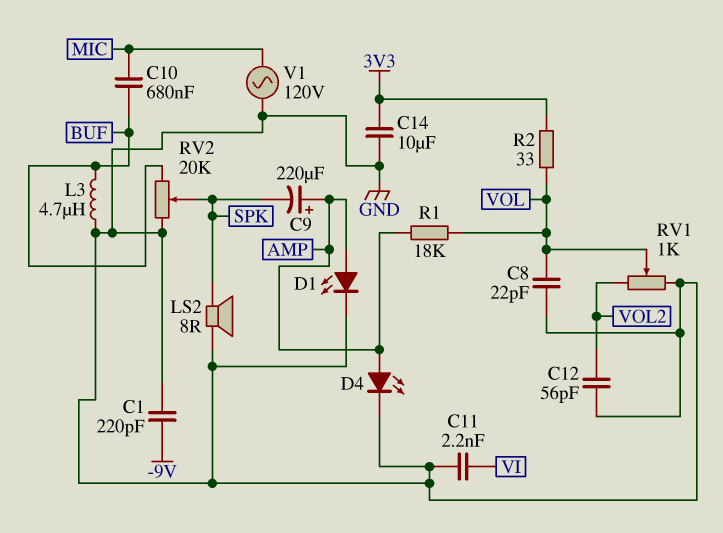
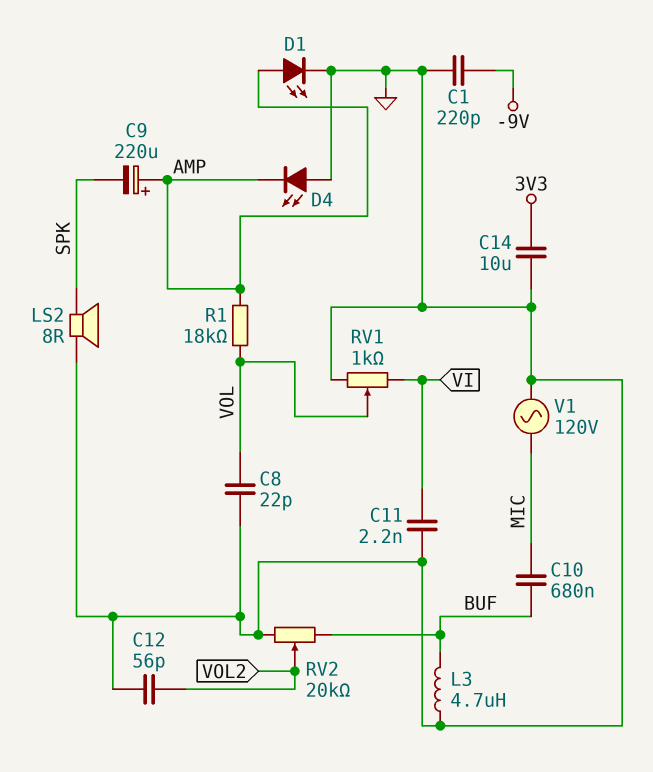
D4: LED (A AMP, K GND) -> LED (A GND, K AMP)
R2: 33 (3V3, VOL) -> none
RV1: 1k (GND, VOL2, wiper VOL) -> 1k (GND, VI, wiper VOL)
RV2: 20k (BUF, GND, wiper SPK) -> 20k (BUF, GND, wiper VOL2)

